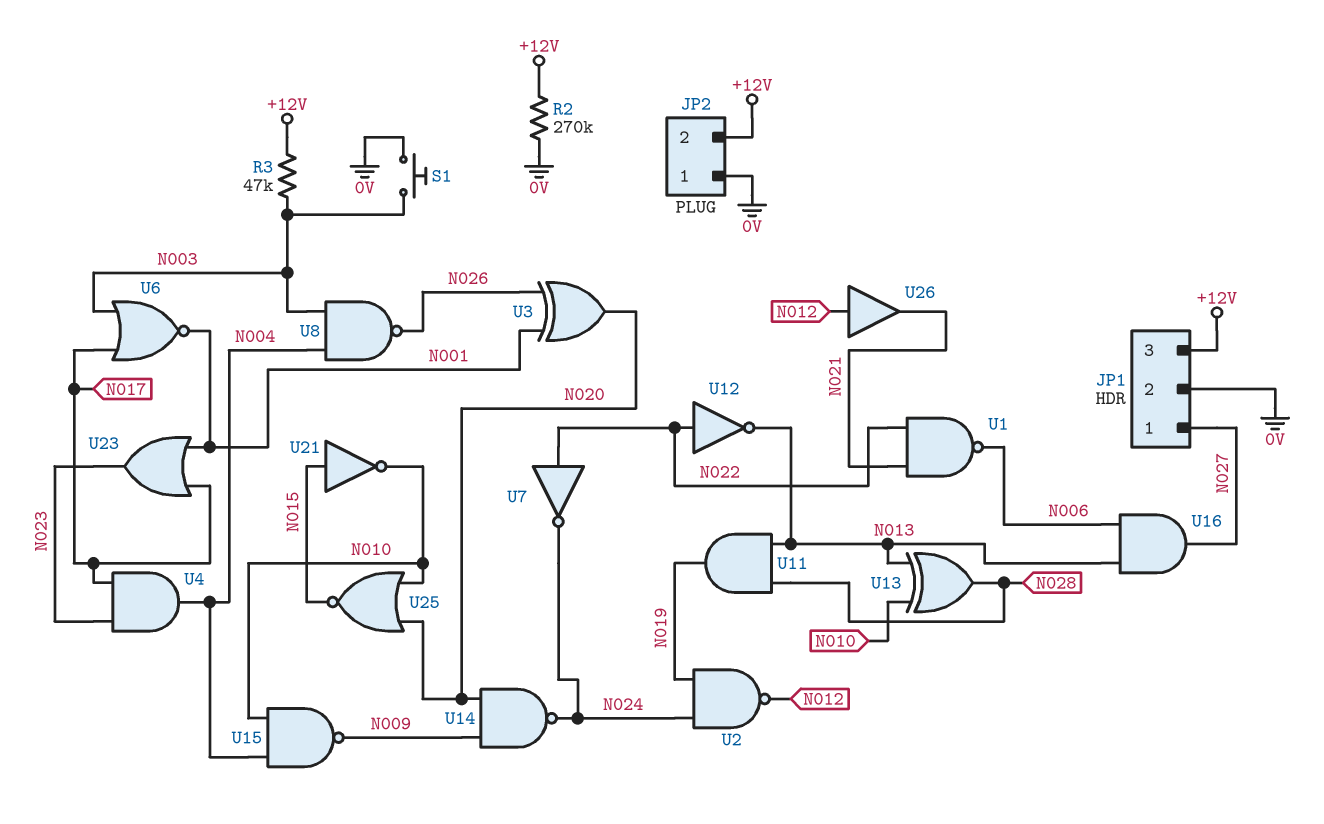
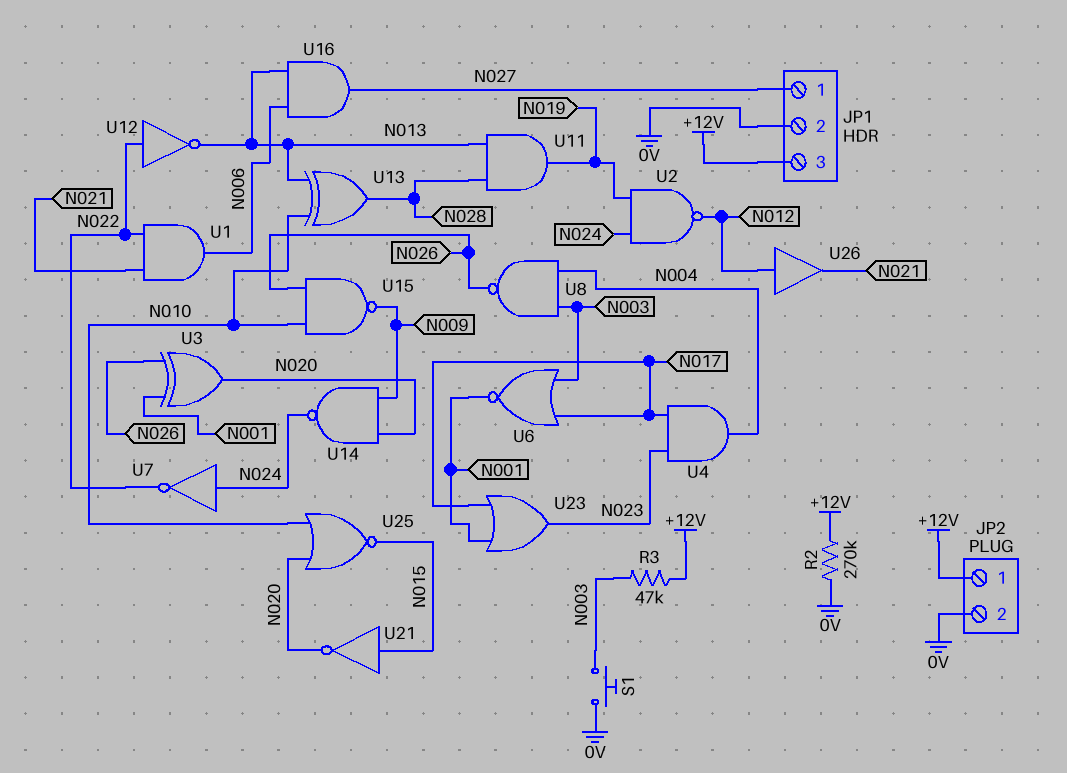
JP2 pin 1: 0V -> +12V
JP2 pin 2: +12V -> 0V
U1: NAND (in N021, in N022, out N006) -> AND (in N021, in N022, out N006)
U7: NOT (in N022, out N024) -> NOT (in N024, out N022)
U15: NAND (in N004, in N010, out N009) -> NAND (in N010, in N026, out N009)
U21: NOT (in N015, out N010) -> NOT (in N015, out N020)

